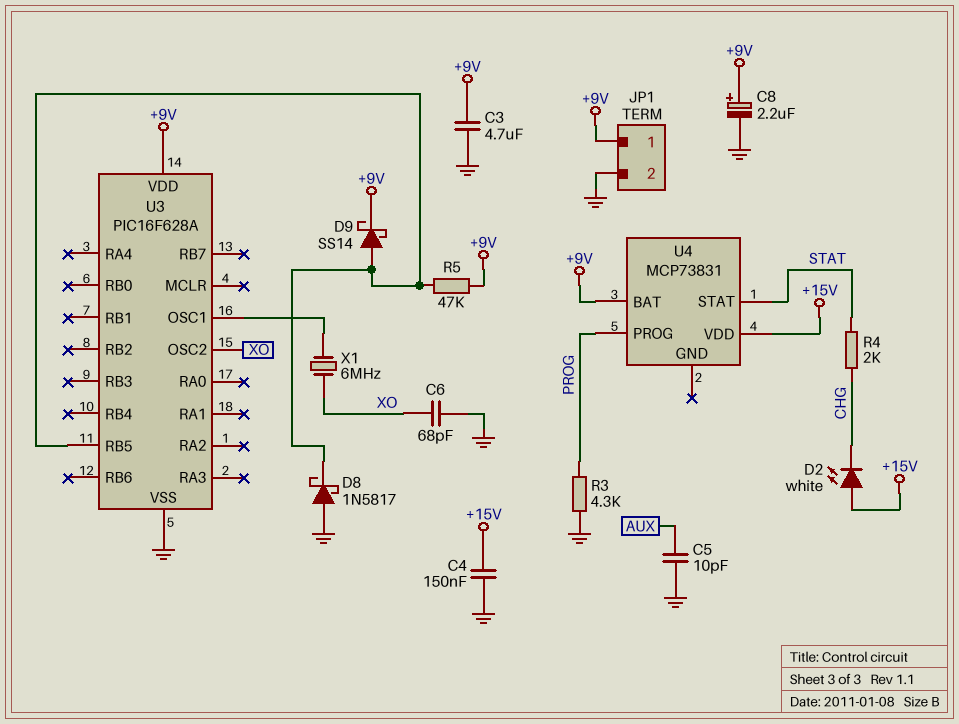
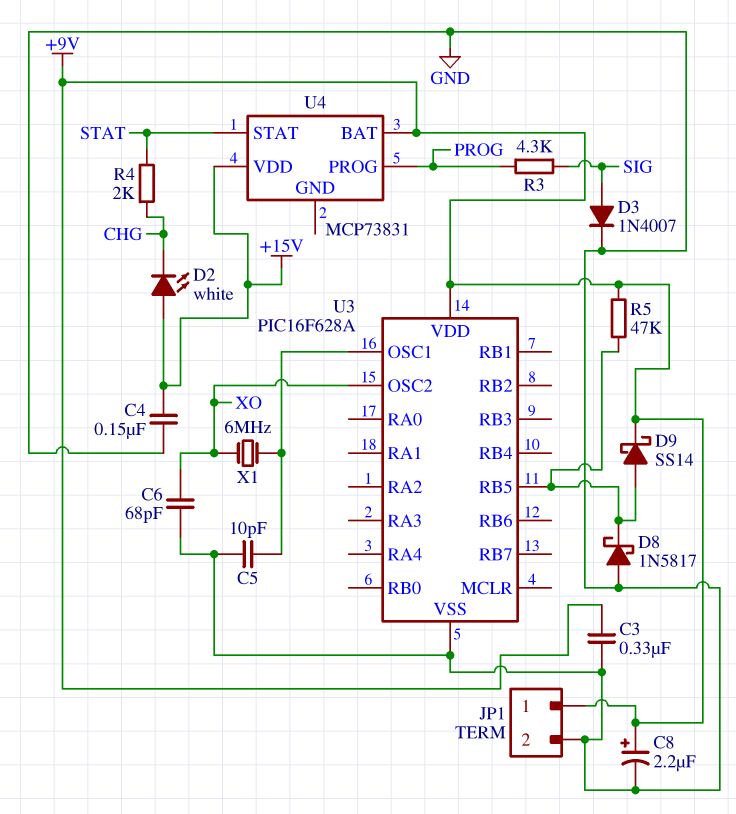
C3: 4.7uF (+9V, GND) -> 330nF (+9V, GND)
C5: 10pF (AUX, GND) -> 10pF (GND, U3/OSC1)
D3: none -> diode 1N4007 (A SIG, K GND)
R3: 4.3k (GND, PROG) -> 4.3k (PROG, SIG)

